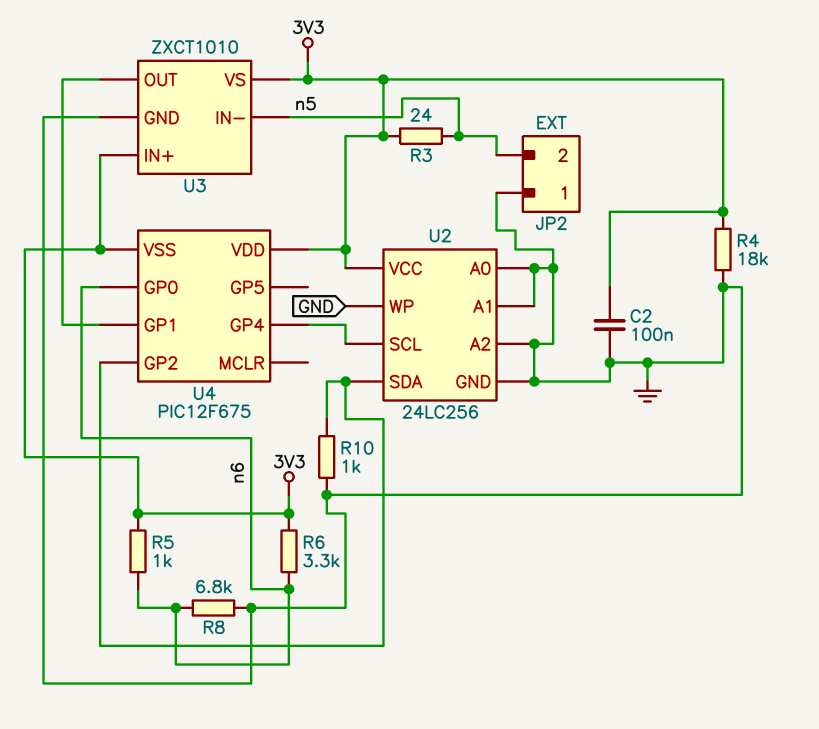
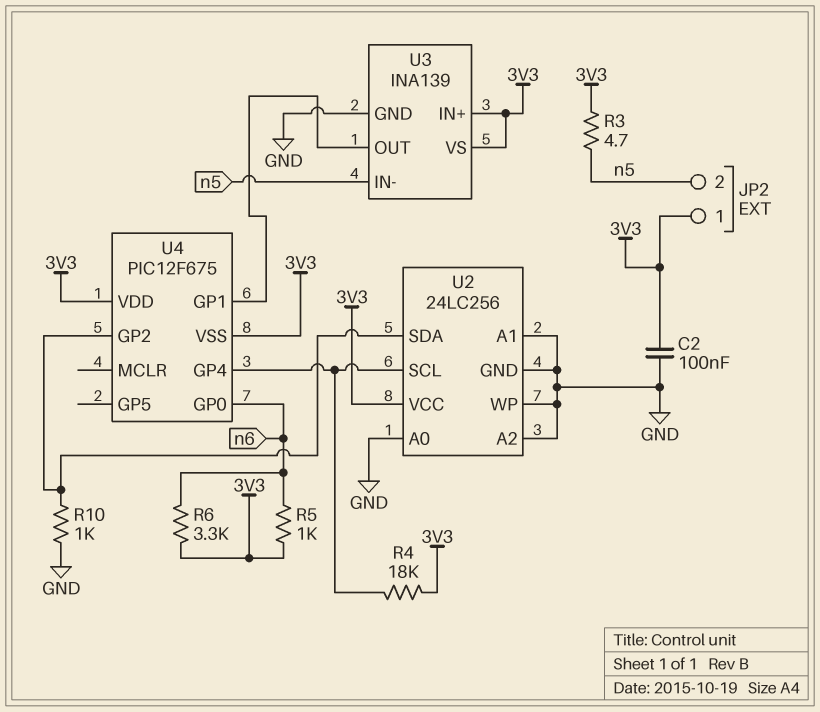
JP2 pin 1: GND -> 3V3
R3: 24 (3V3, n5) -> 4.7 (3V3, n5)
R4: 18k (3V3, GND) -> 18k (3V3, U2/SCL)
R8: 6.8k (GND, n6) -> none
U3: ZXCT1010 -> INA139

